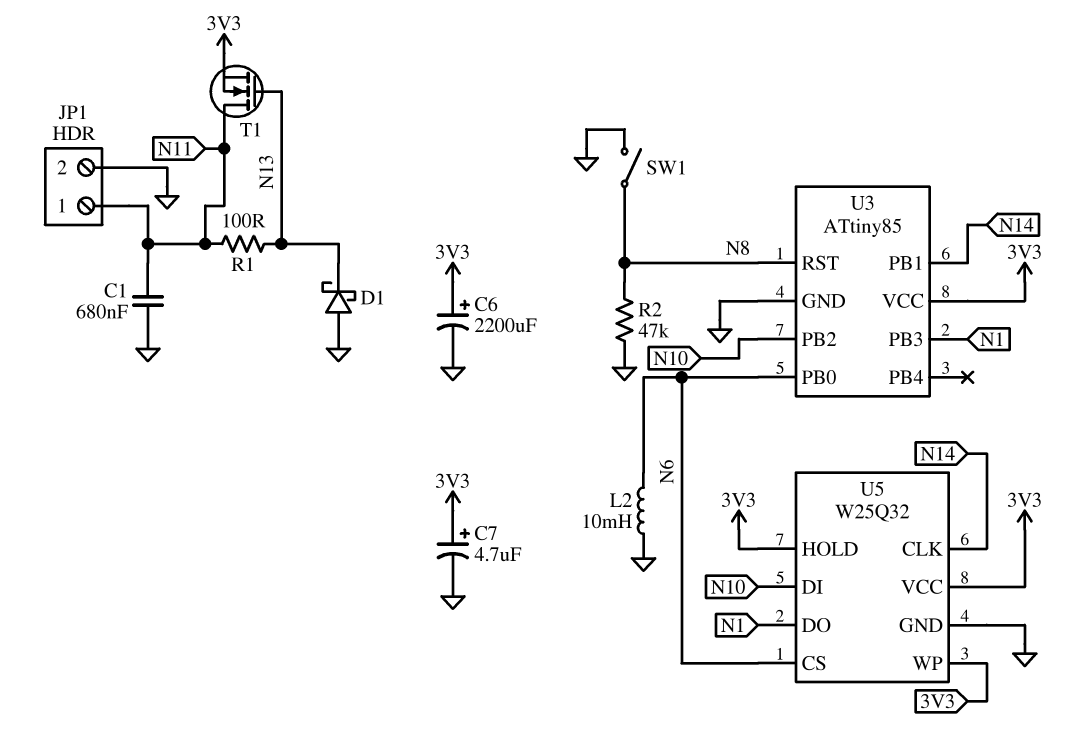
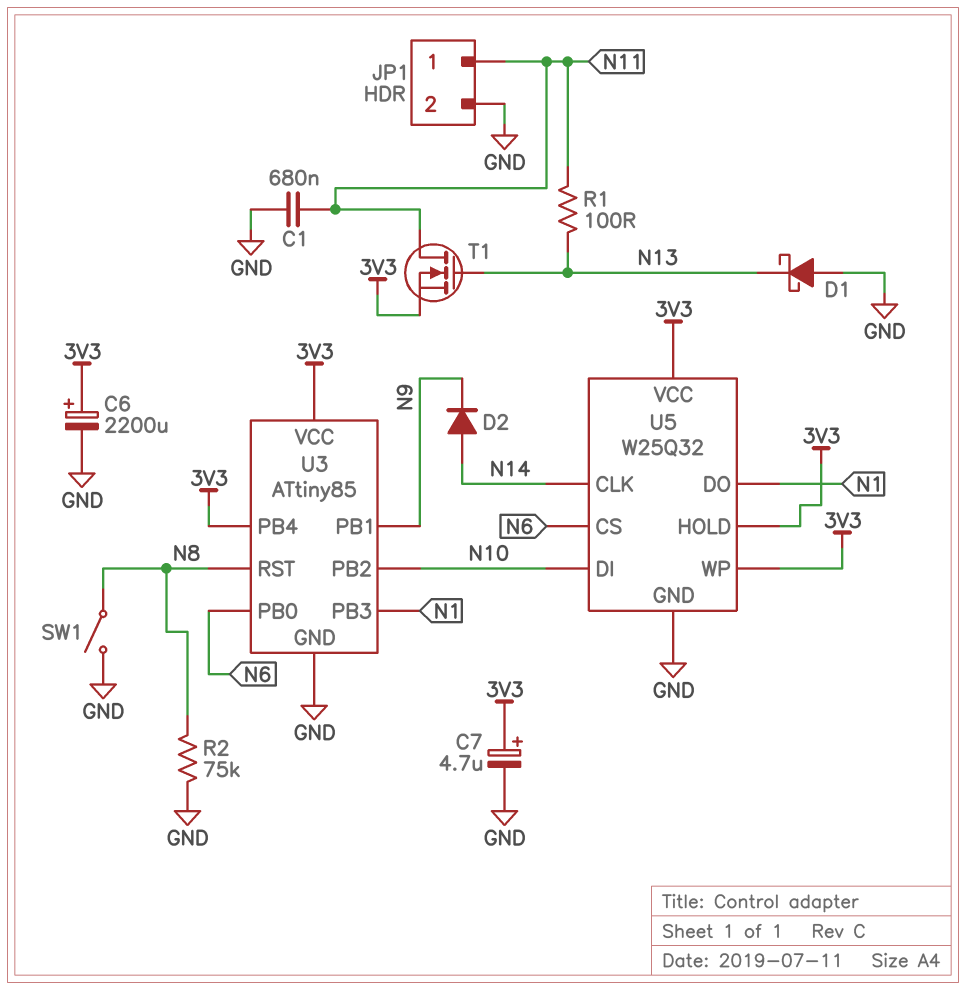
D2: none -> diode (A N14, K N9)
L2: 10mH (GND, N6) -> none
R2: 47k (GND, N8) -> 75k (GND, N8)
U3 pin PB1: N14 -> N9
U3 pin PB4: none -> 3V3

